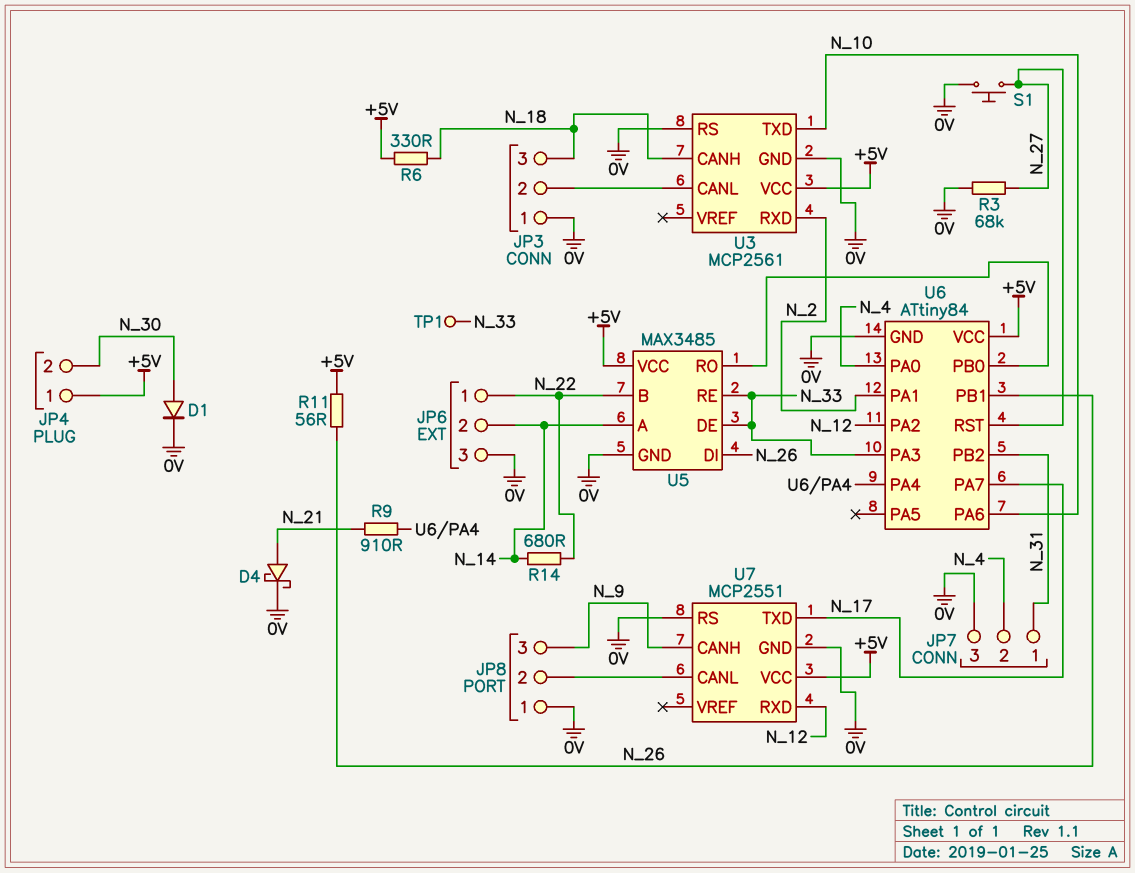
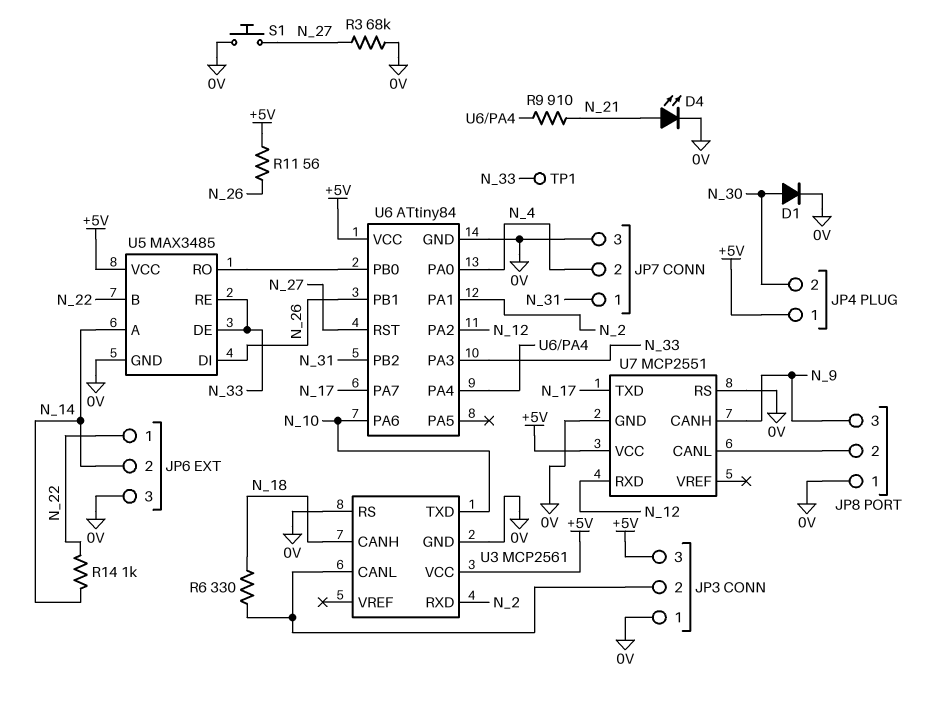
D4: schottky (A N_21, K 0V) -> LED (A N_21, K 0V)
JP3 pin 3: N_18 -> +5V
R6: 330 (+5V, N_18) -> 330 (JP3/2, N_18)
R14: 680 (N_14, N_22) -> 1k (N_14, N_22)

